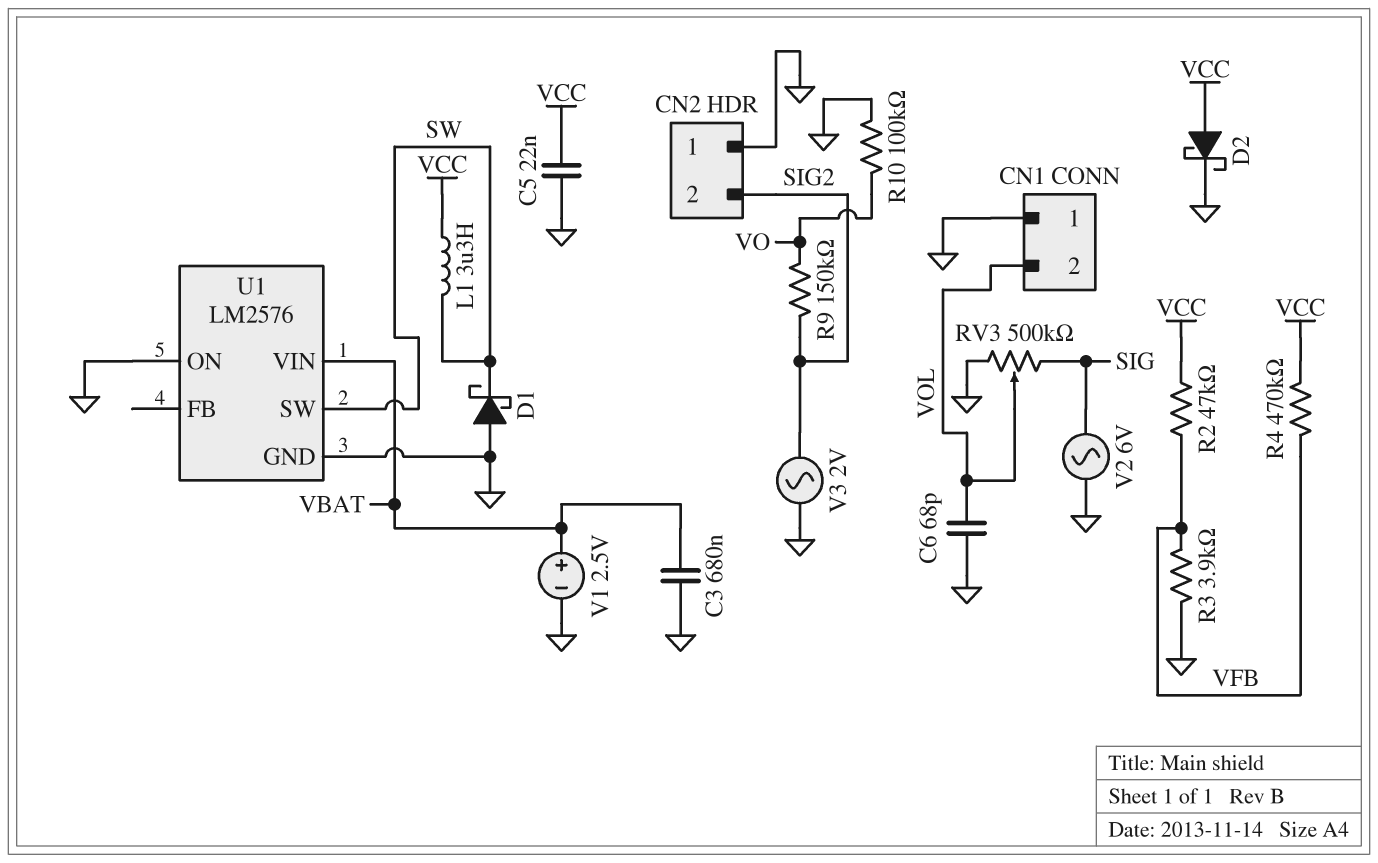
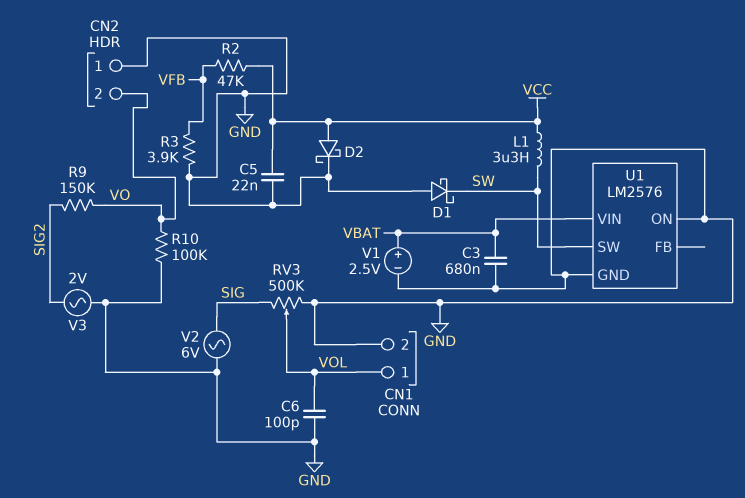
C6: 68pF (GND, VOL) -> 100pF (GND, VOL)
CN1 pin 1: GND -> VOL
CN1 pin 2: VOL -> GND
CN2 pin 2: SIG2 -> VO
R4: 470k (VCC, VFB) -> none

